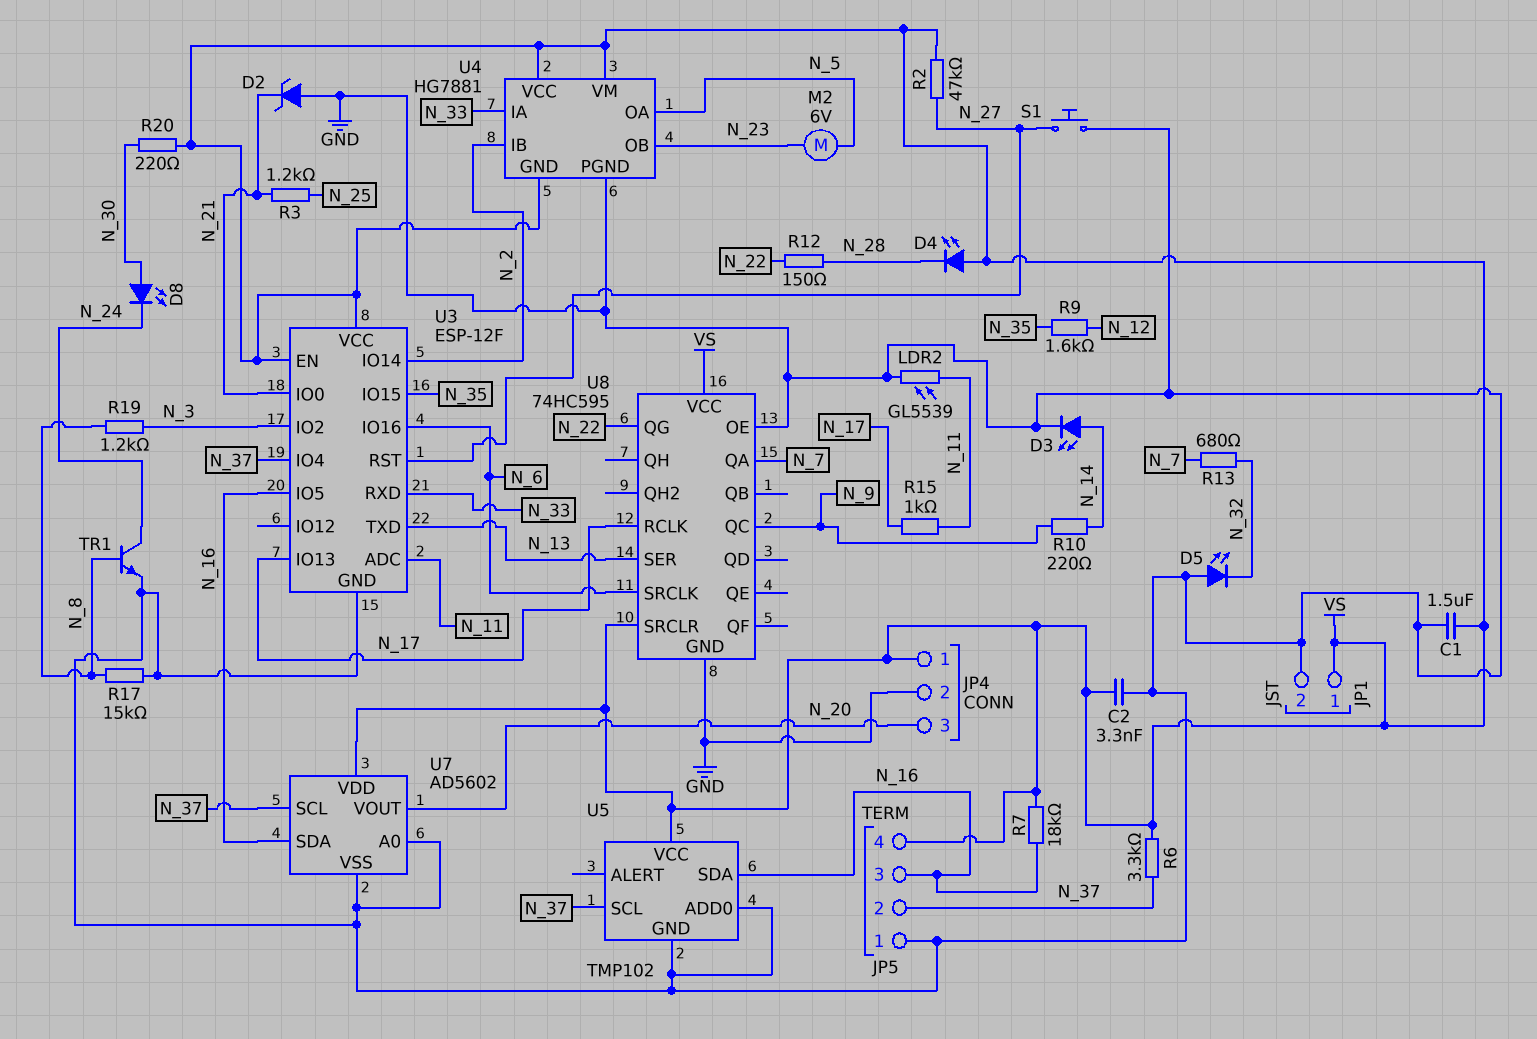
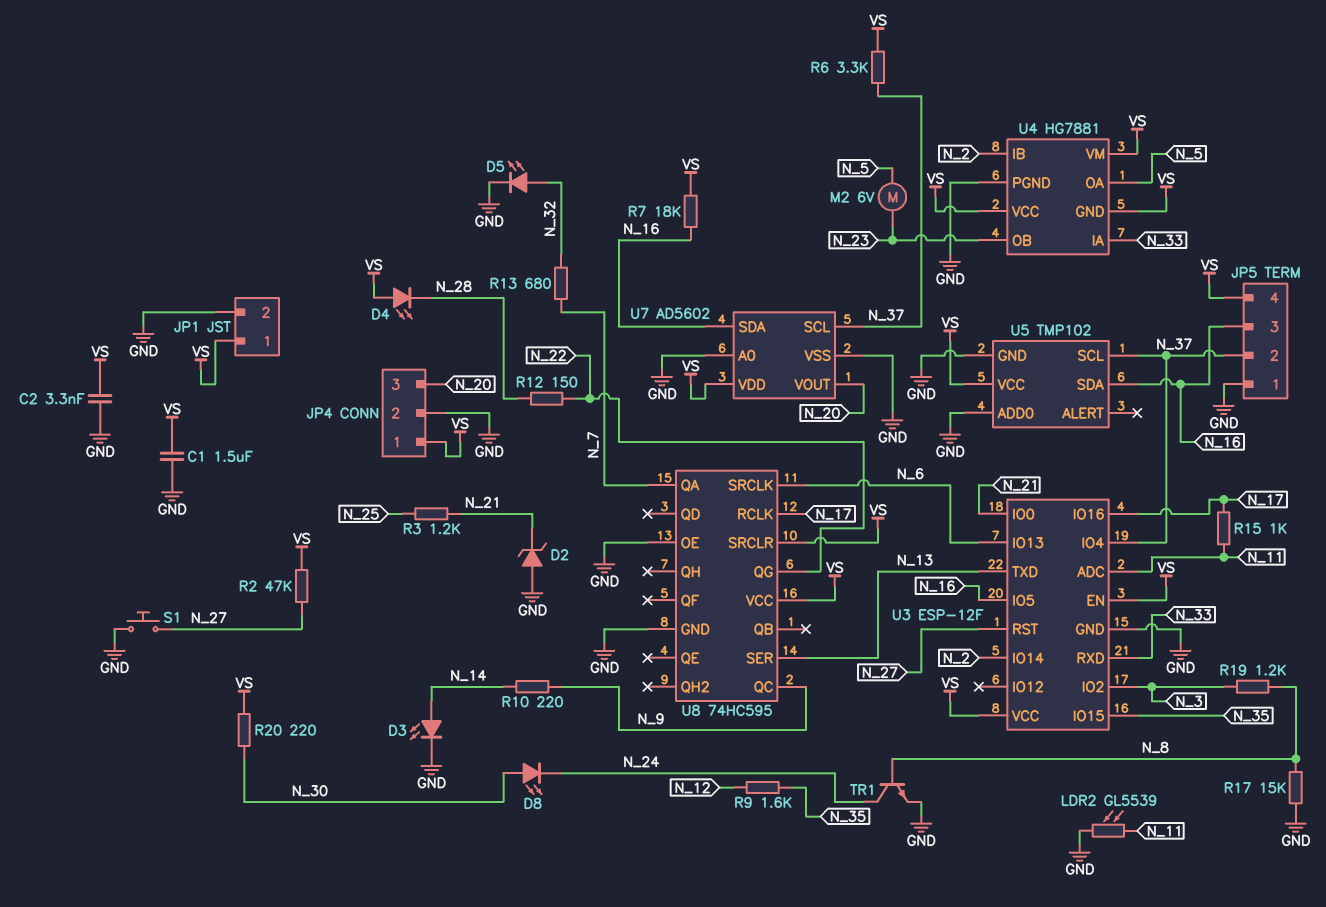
D5: LED (A GND, K N_32) -> LED (A N_32, K GND)
U3 pin IO13: N_17 -> N_6
U3 pin IO16: N_6 -> N_17

